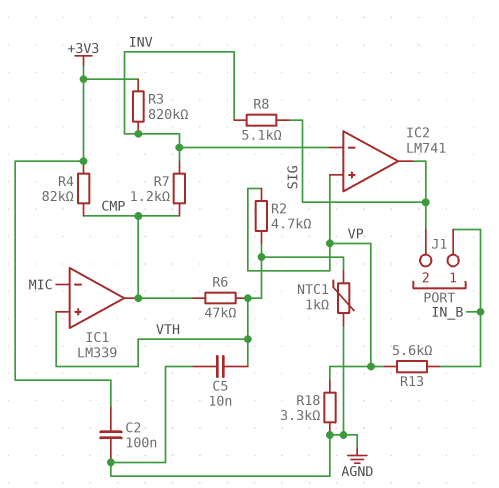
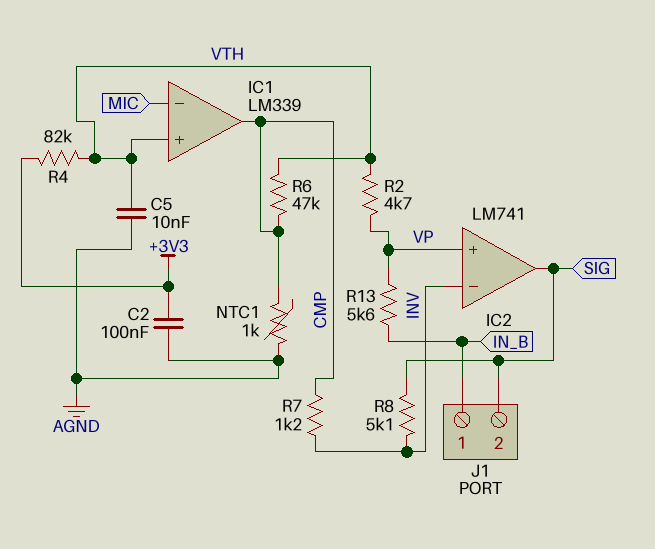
NTC1: 1k (AGND, VTH) -> 1k (AGND, CMP)
R3: 820k (+3V3, INV) -> none
R4: 82k (+3V3, CMP) -> 82k (+3V3, VTH)
R18: 3.3k (AGND, VP) -> none

